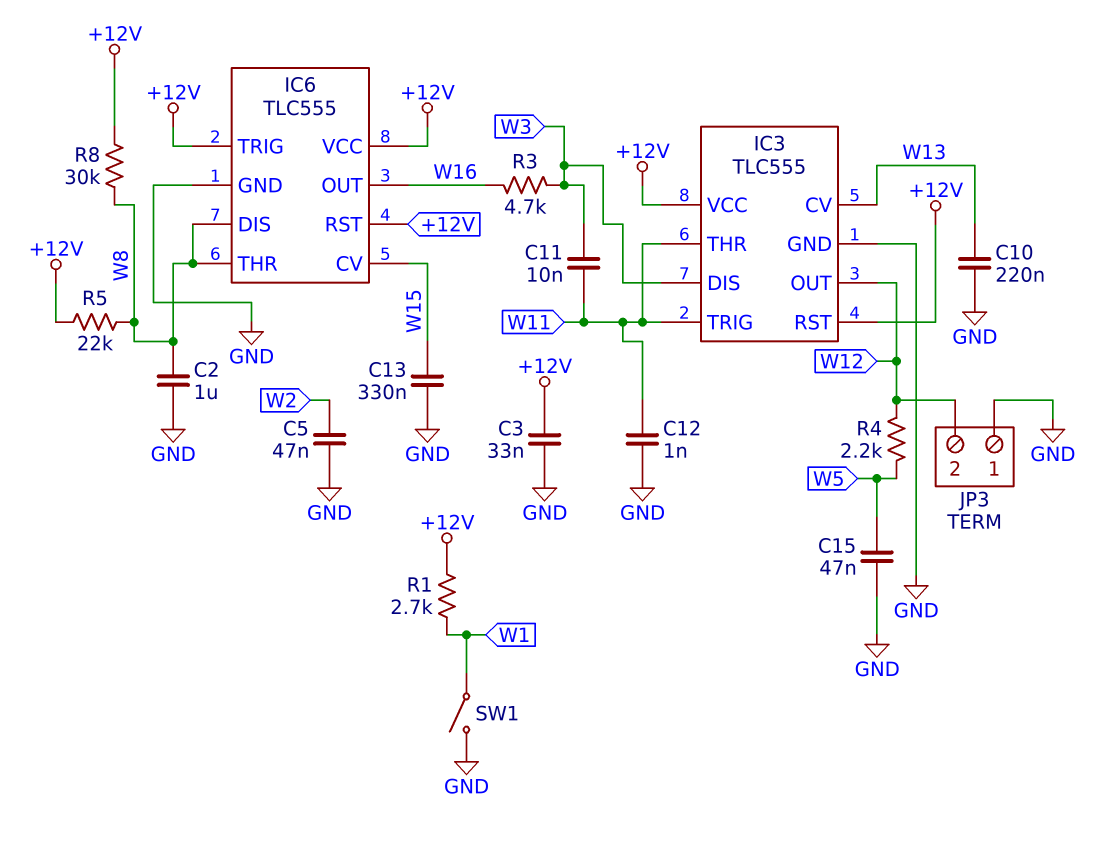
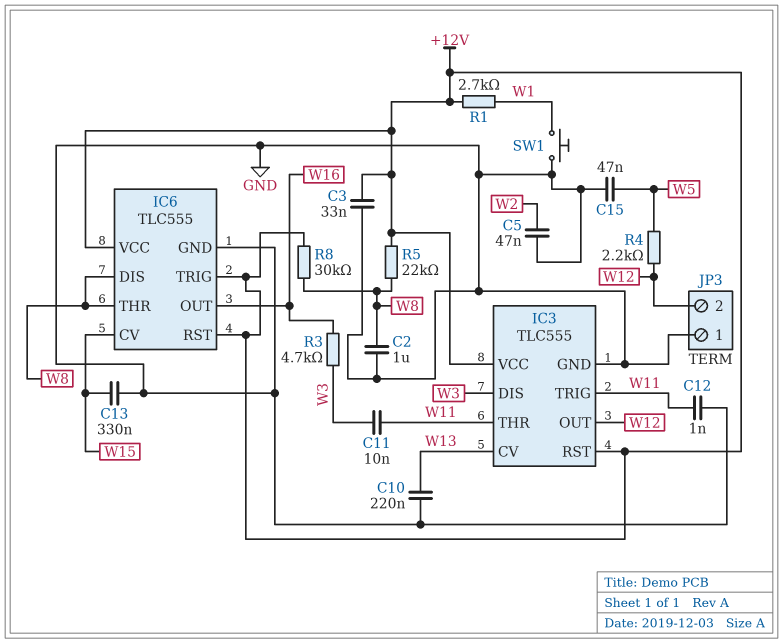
SW1: switch (GND, W1) -> button (GND, W1)

